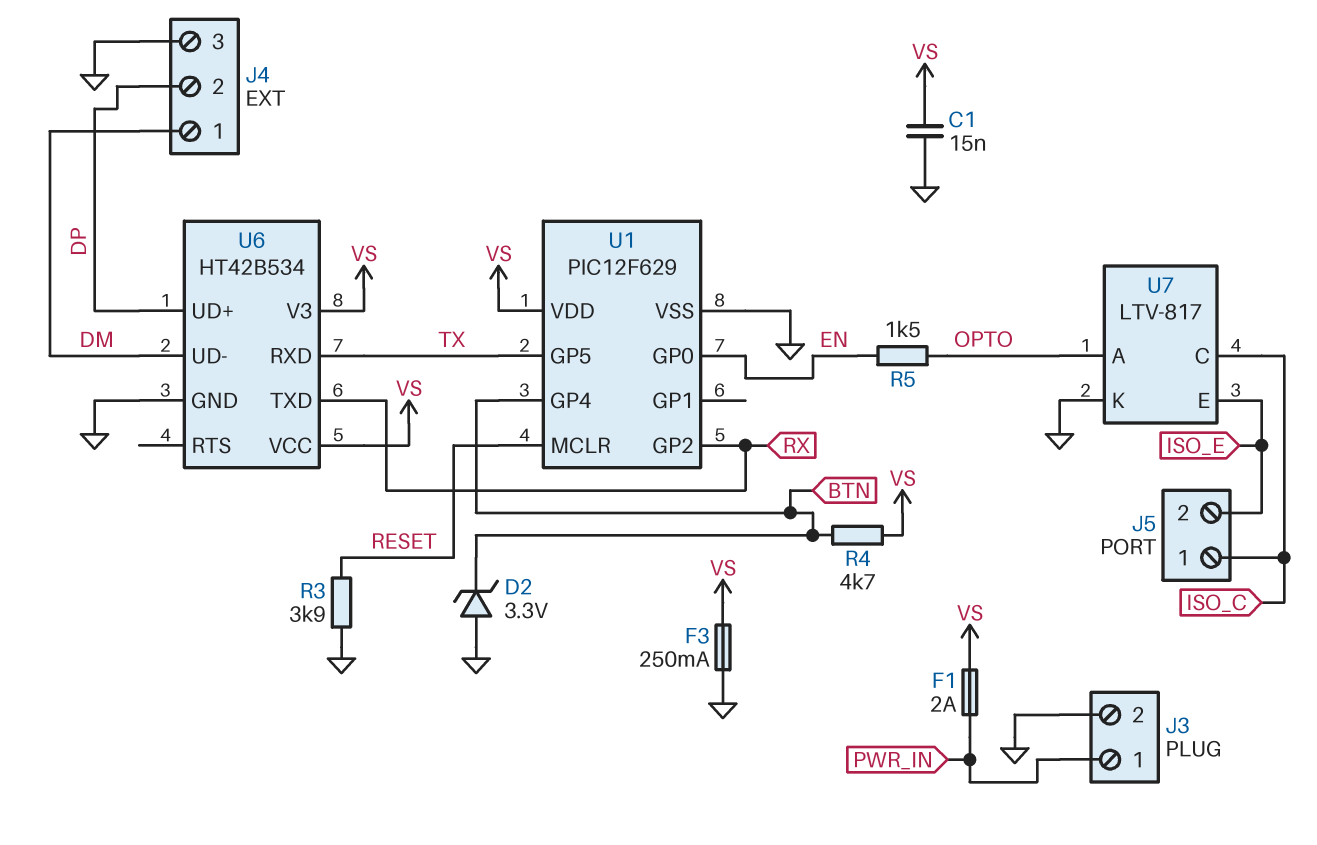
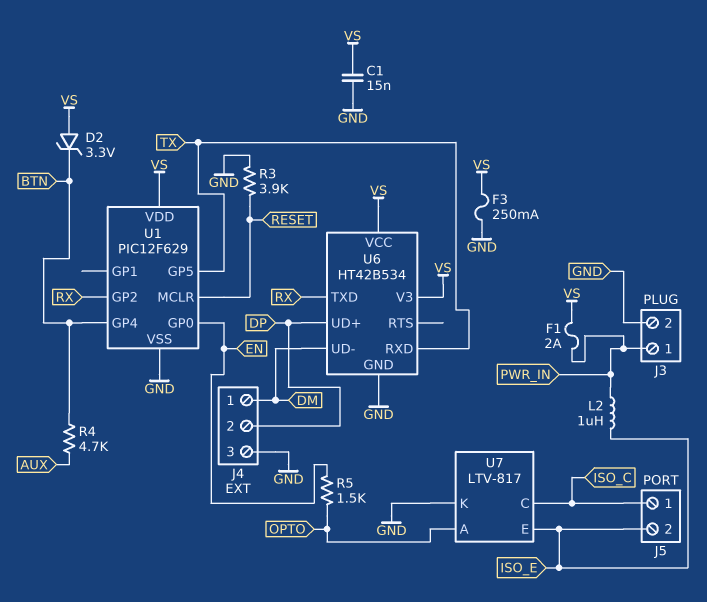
D2: zener 3.3V (A GND, K BTN) -> zener 3.3V (A VS, K BTN)
L2: none -> 1uH (ISO_E, PWR_IN)
R4: 4.7k (BTN, VS) -> 4.7k (AUX, BTN)

